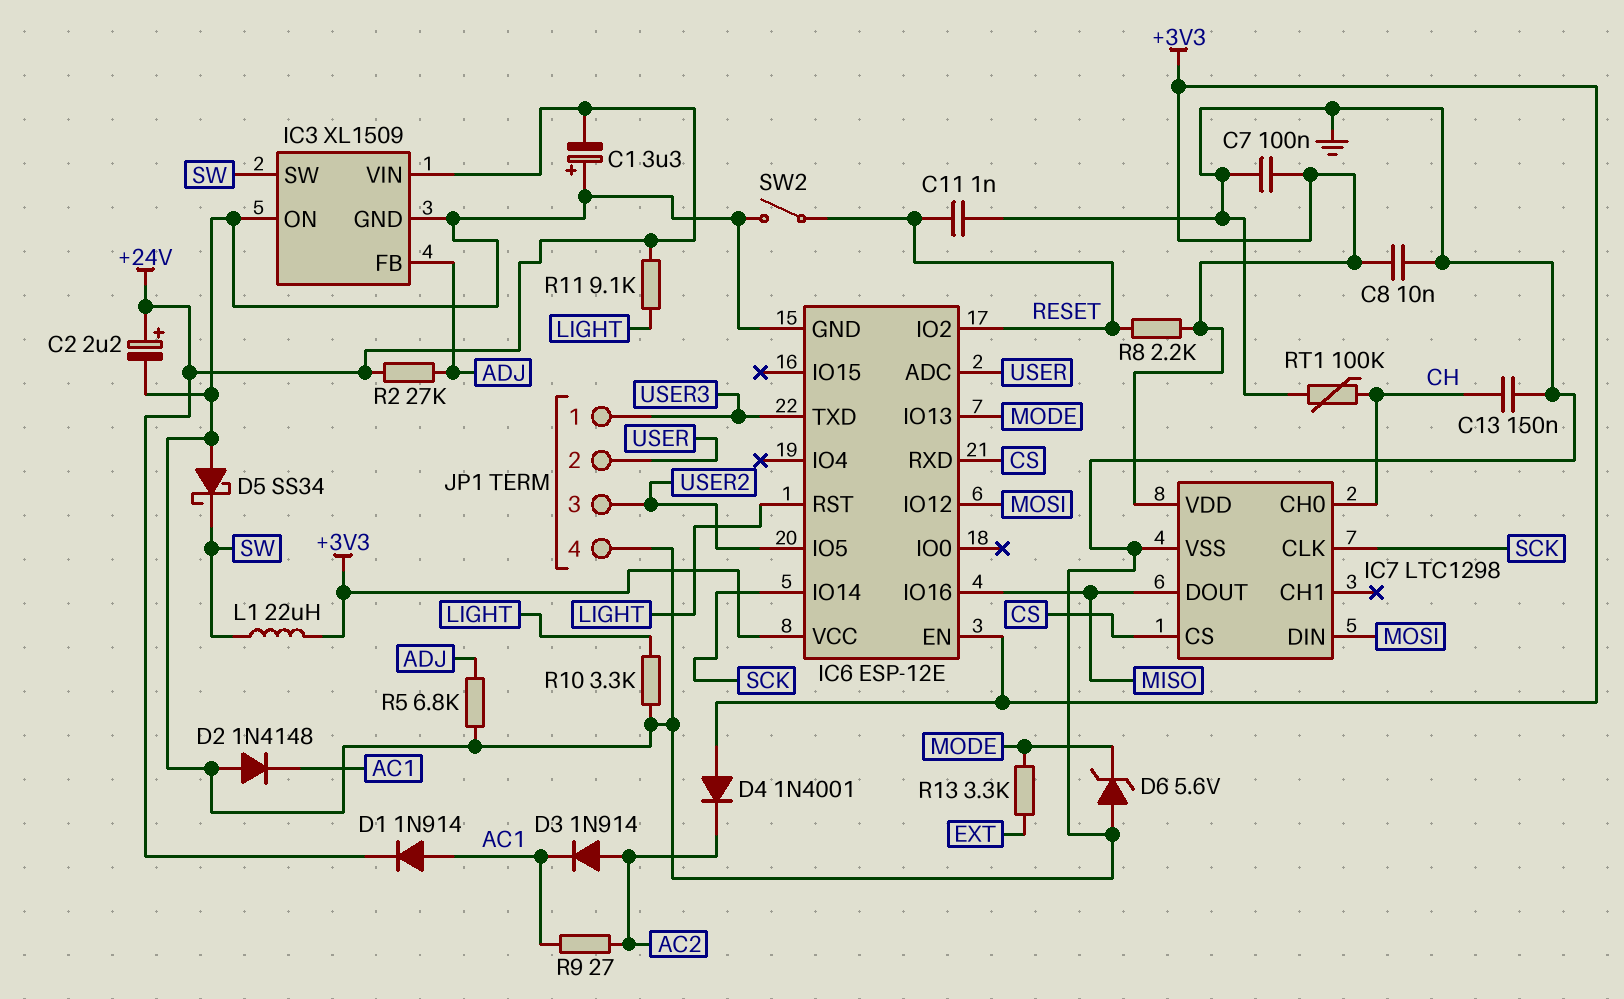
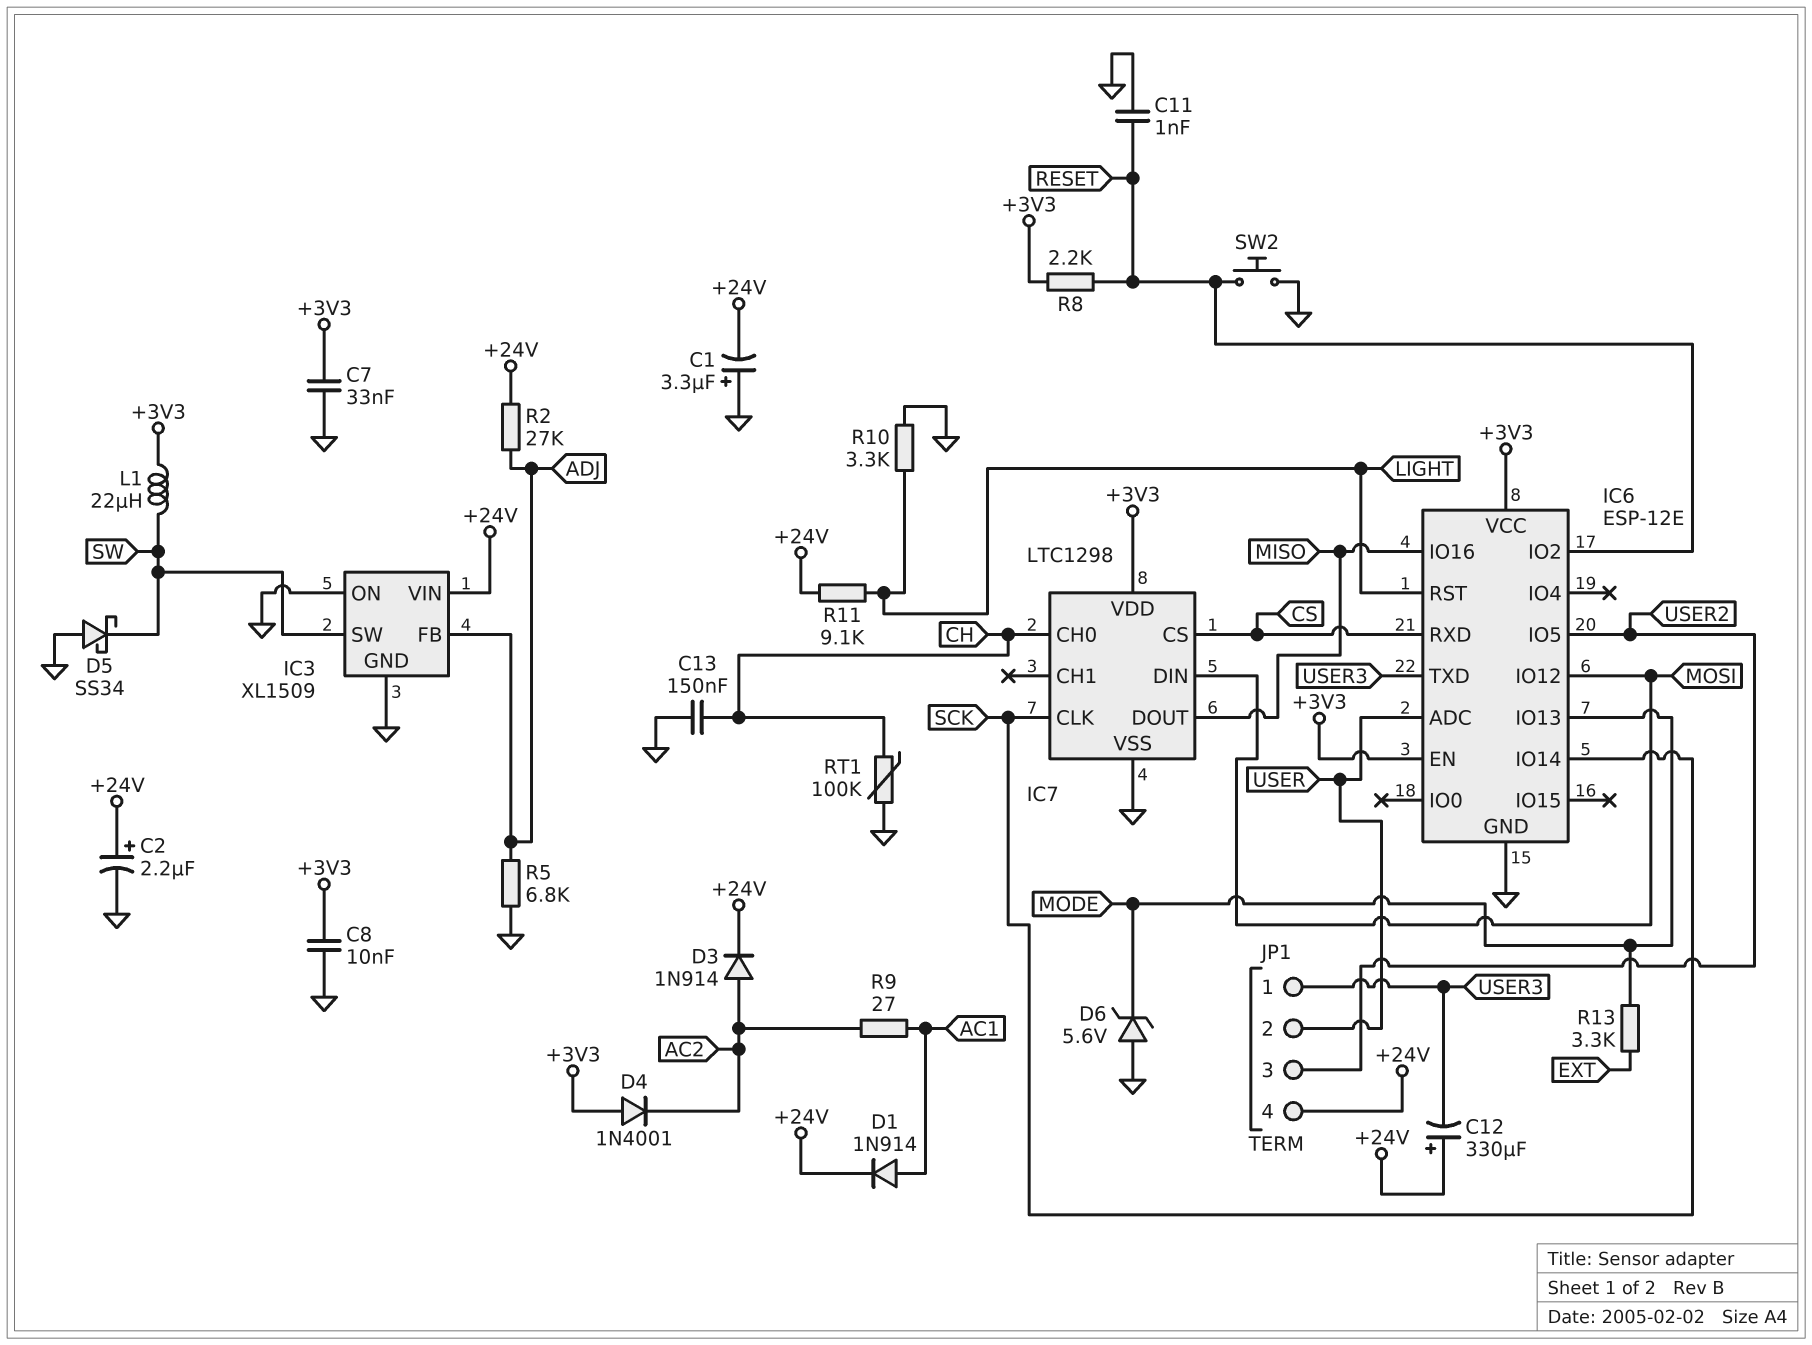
C7: 100nF (+3V3, GND) -> 33nF (+3V3, GND)
C12: none -> 330uF (plus +24V, minus USER3)
D2: diode 1N4148 (A GND, K AC1) -> none
D3: diode 1N914 (A AC2, K AC1) -> diode 1N914 (A AC2, K +24V)
JP1 pin 4: GND -> +24V
SW2: switch (GND, RESET) -> button (GND, RESET)

